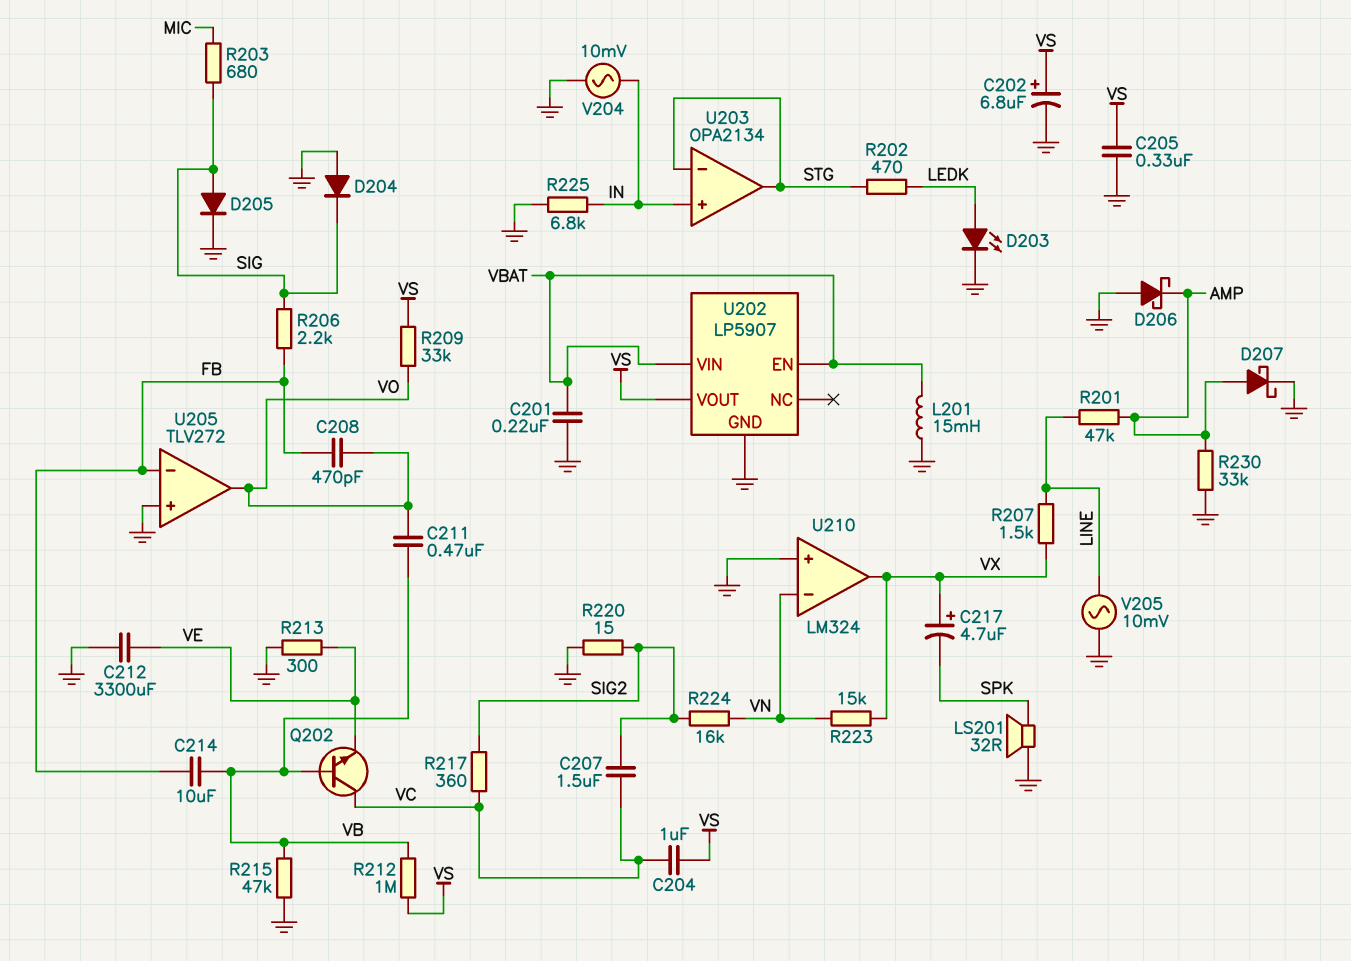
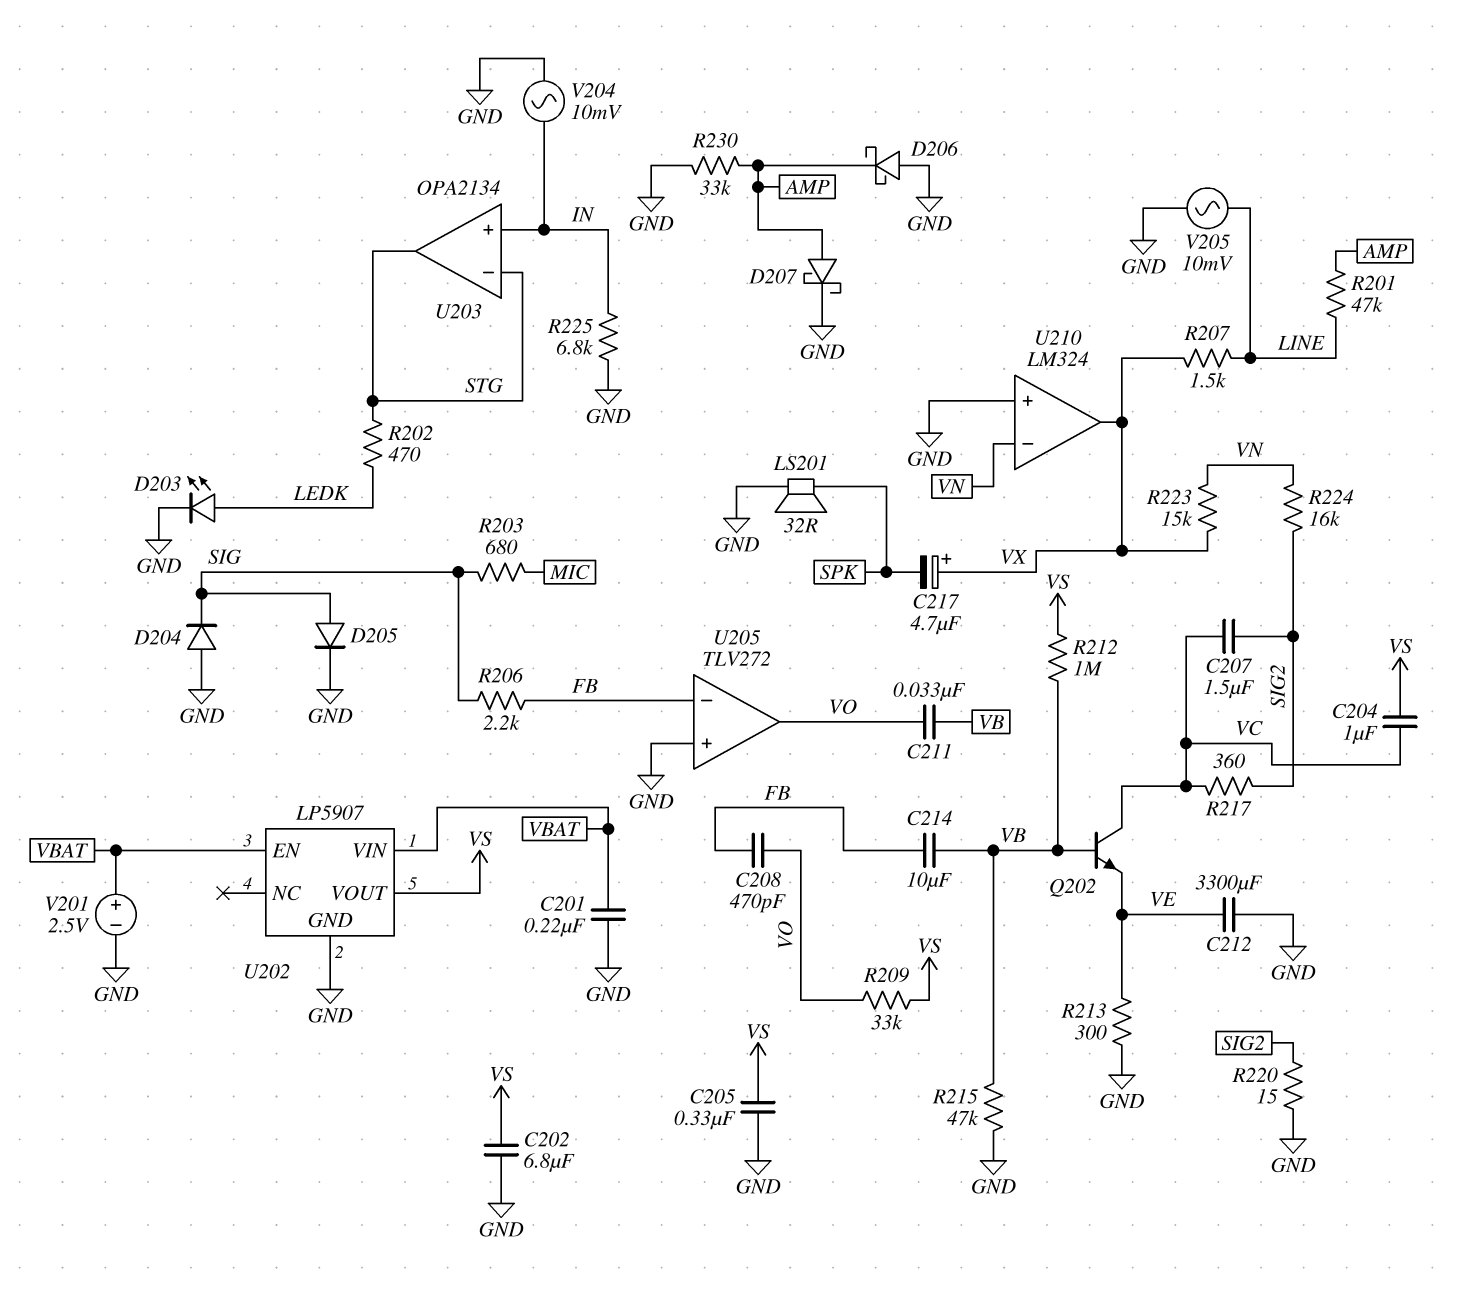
C202: 6.8uF (plus VS, minus GND) -> 6.8uF (GND, VS)
C211: 470nF (VB, VO) -> 33nF (VB, VO)
L201: 15mH (GND, VBAT) -> none
V201: none -> 2.5V (plus VBAT, minus GND)

